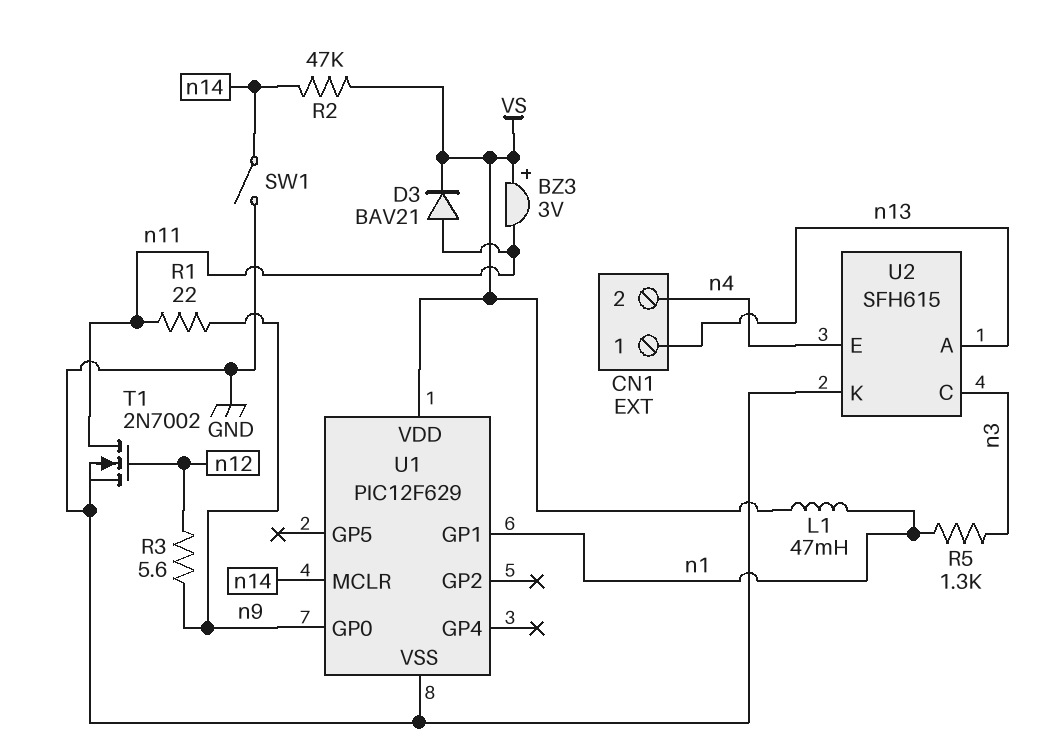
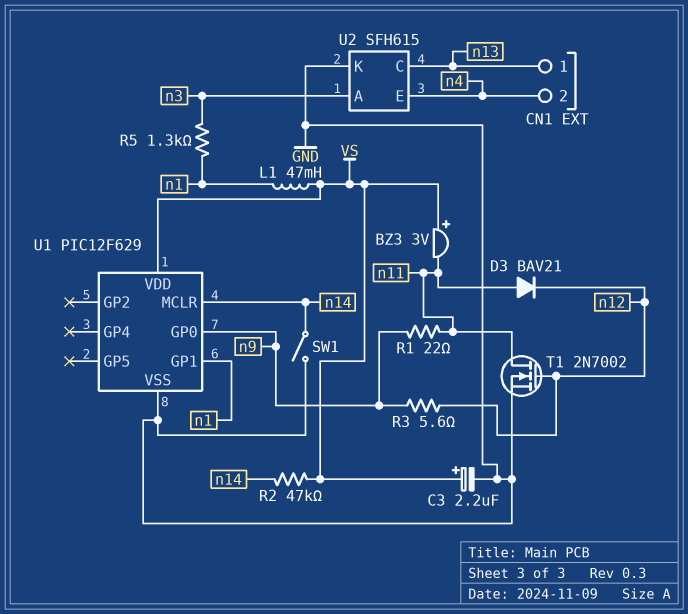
C3: none -> 2.2uF (plus VS, minus GND)
D3: diode BAV21 (A n11, K VS) -> diode BAV21 (A n11, K n12)
U2 pin A: n13 -> n3
U2 pin C: n3 -> n13

